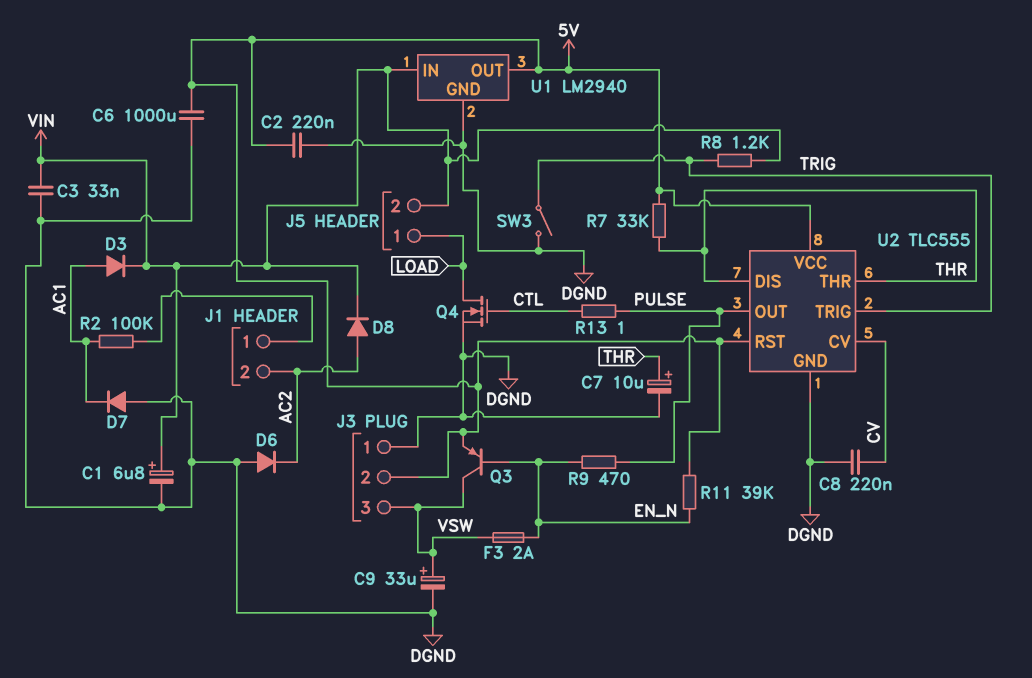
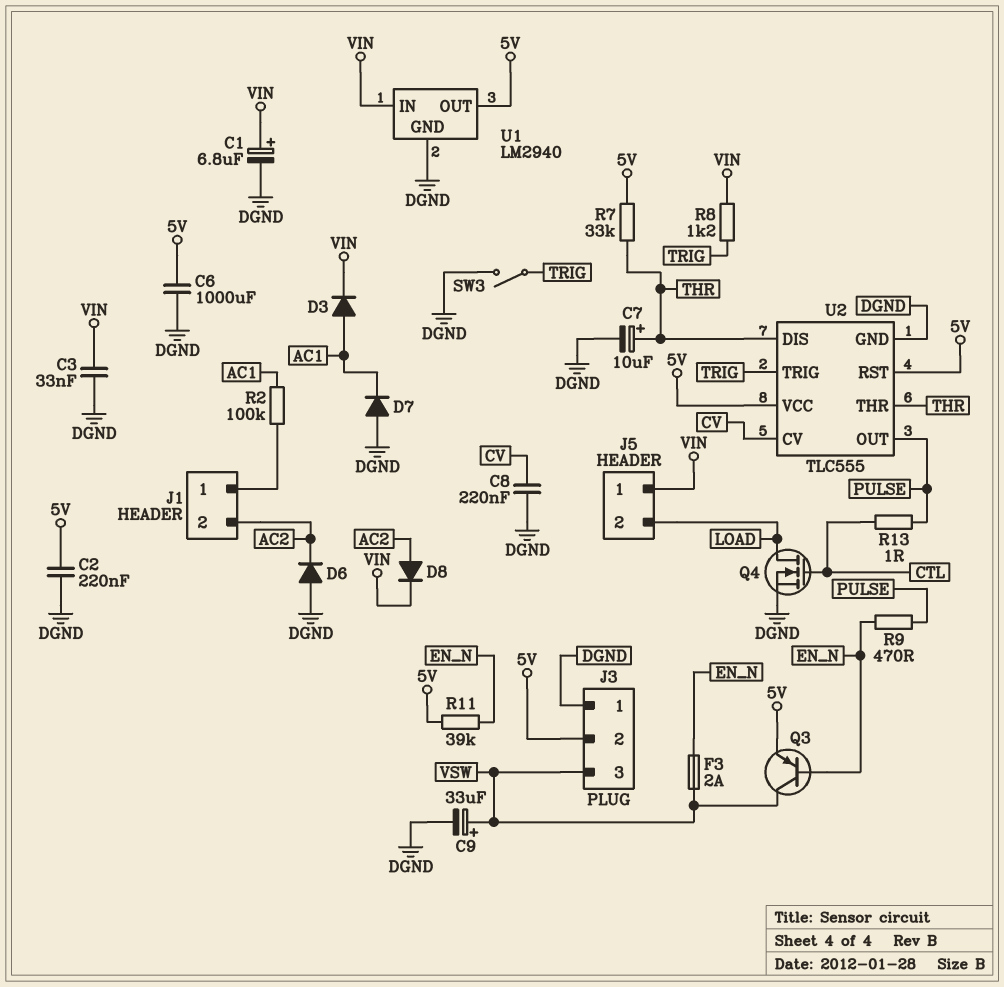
J5 pin 1: LOAD -> VIN
J5 pin 2: VIN -> LOAD

